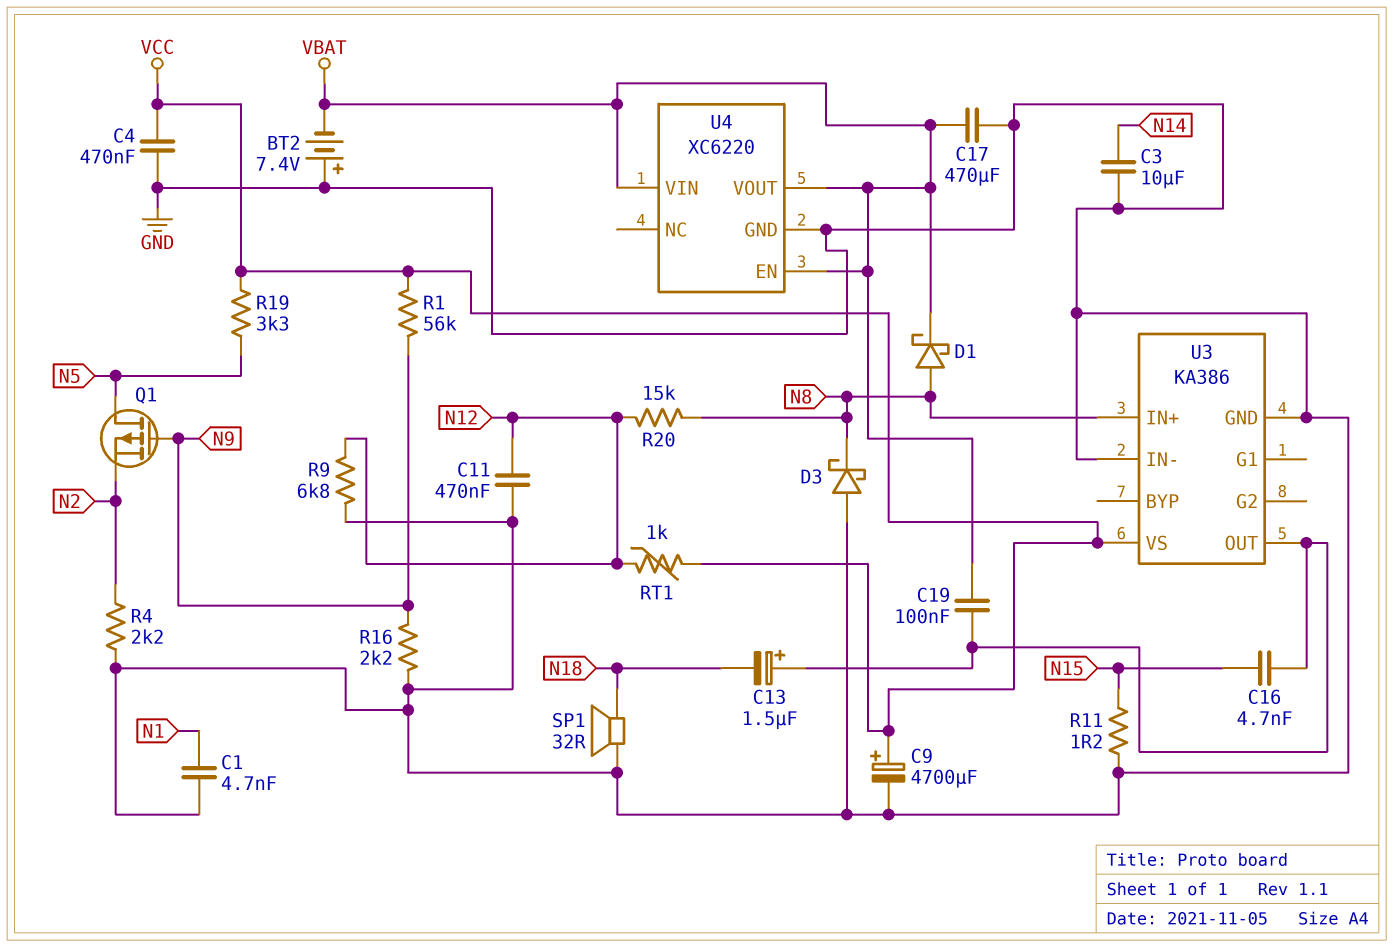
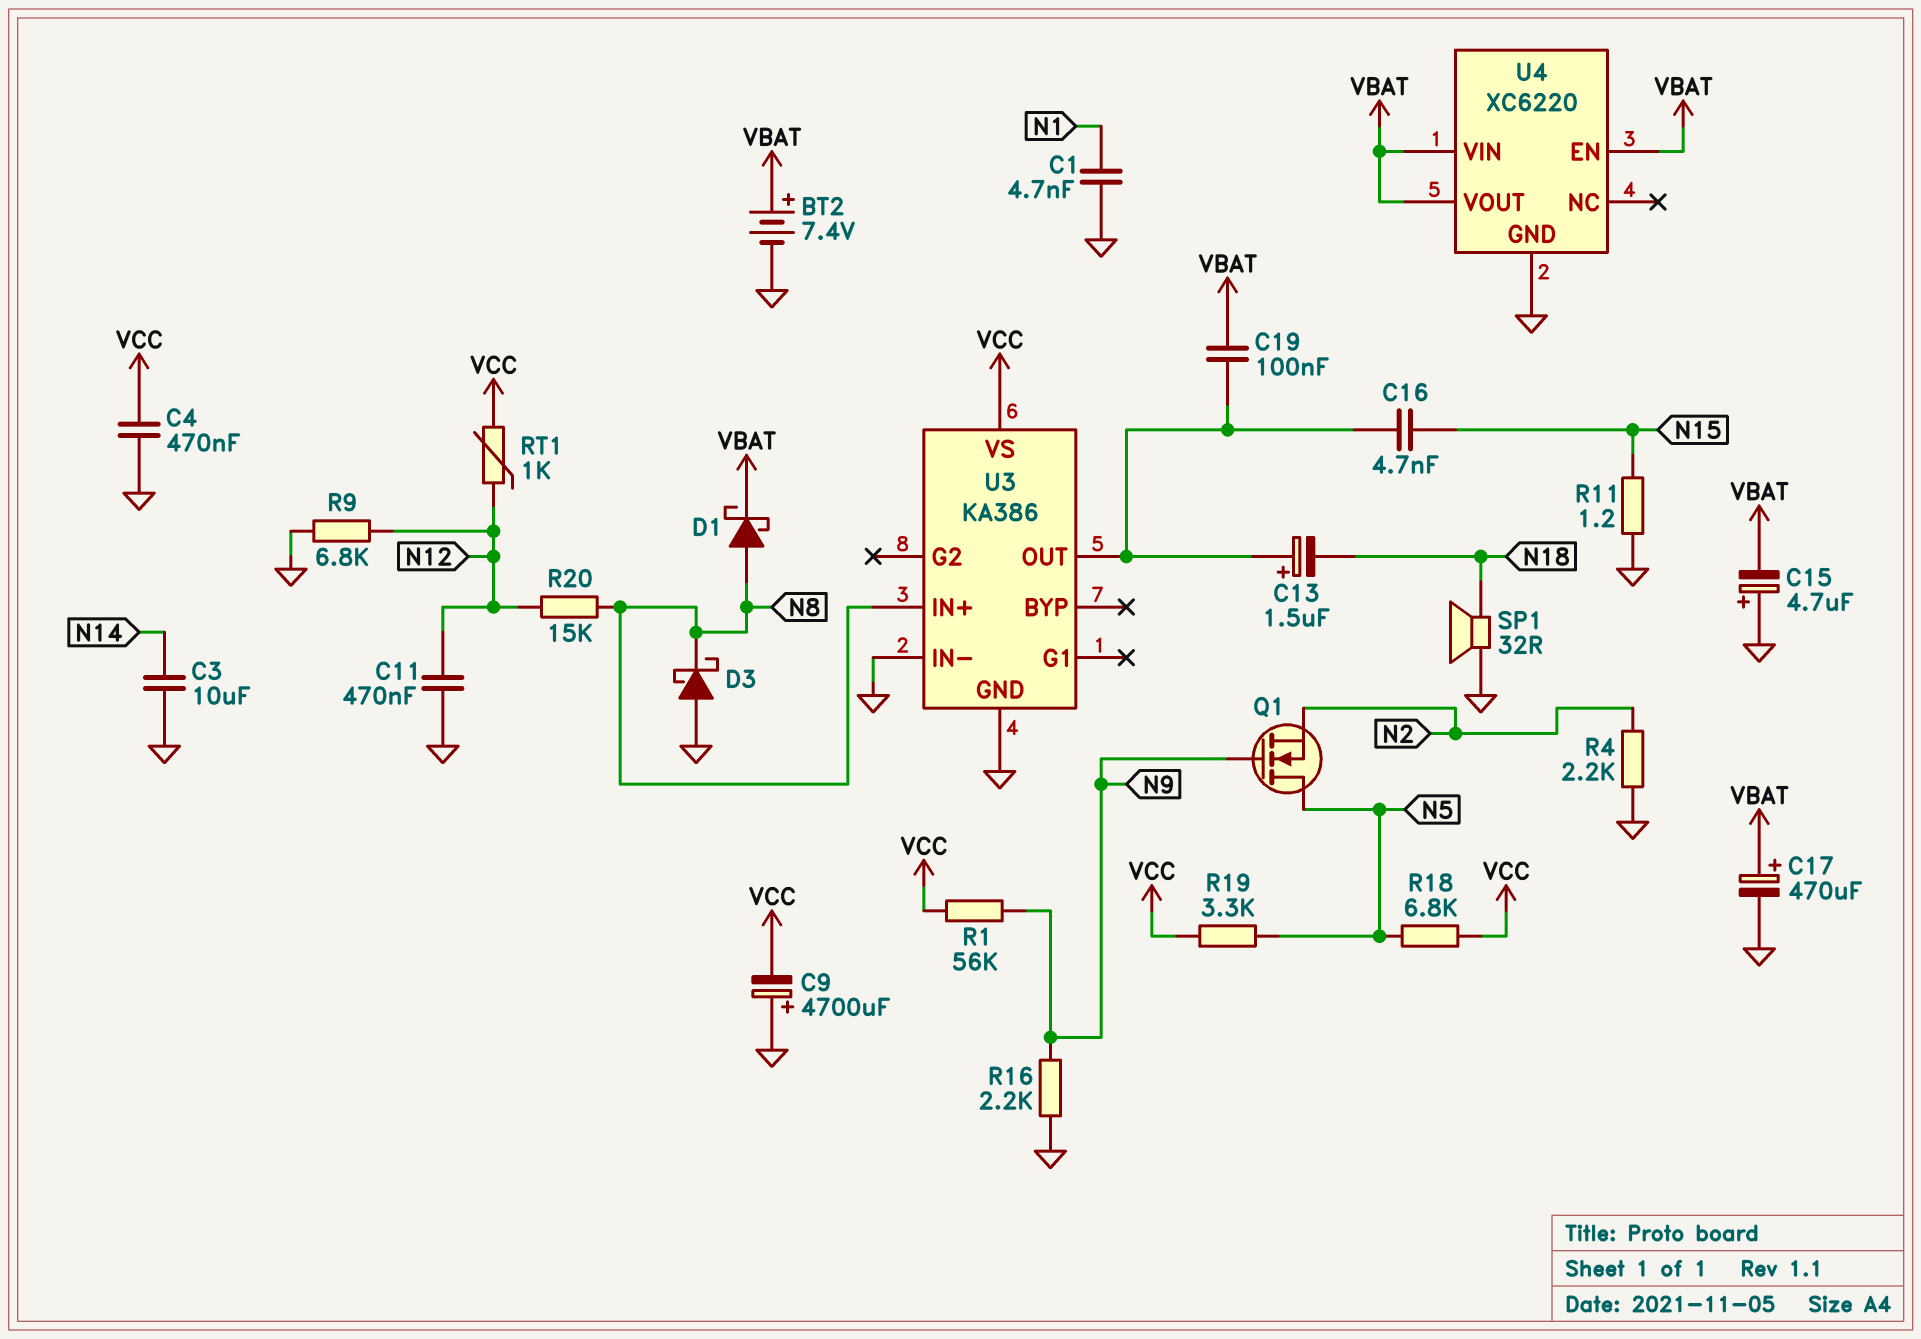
BT2: 7.4V (plus GND, minus VBAT) -> 7.4V (plus VBAT, minus GND)
C9: 4700uF (plus VCC, minus GND) -> 4700uF (plus GND, minus VCC)
C15: none -> 4.7uF (plus GND, minus VBAT)
C17: 470uF (GND, VBAT) -> 470uF (plus VBAT, minus GND)
Q1: PMOS (G N9, D N5, S N2) -> NMOS (G N9, D N5, S N2)
R18: none -> 6.8k (N5, VCC)

